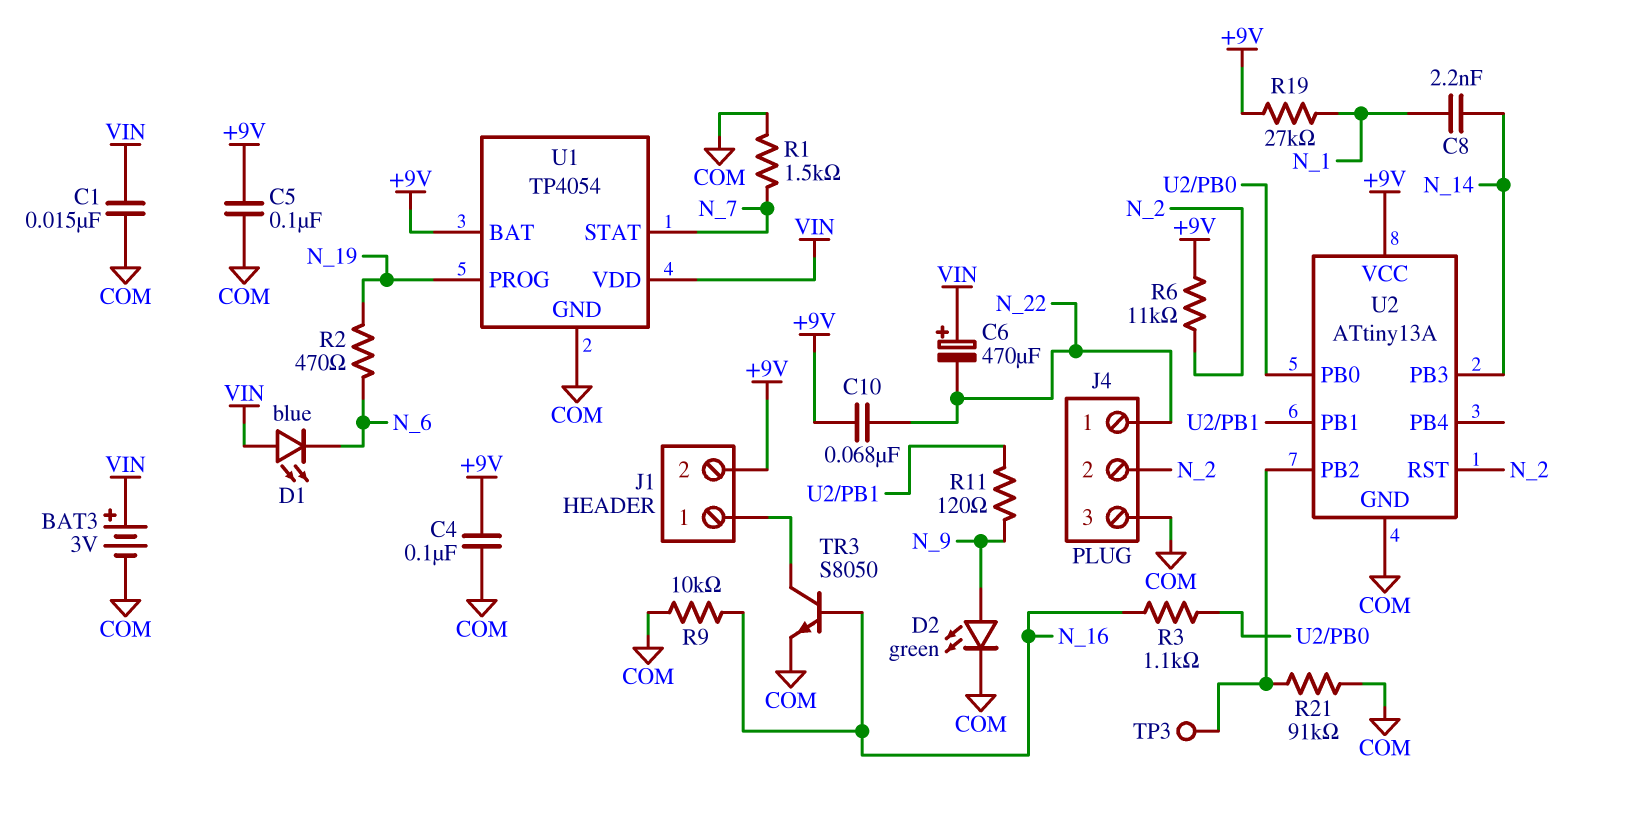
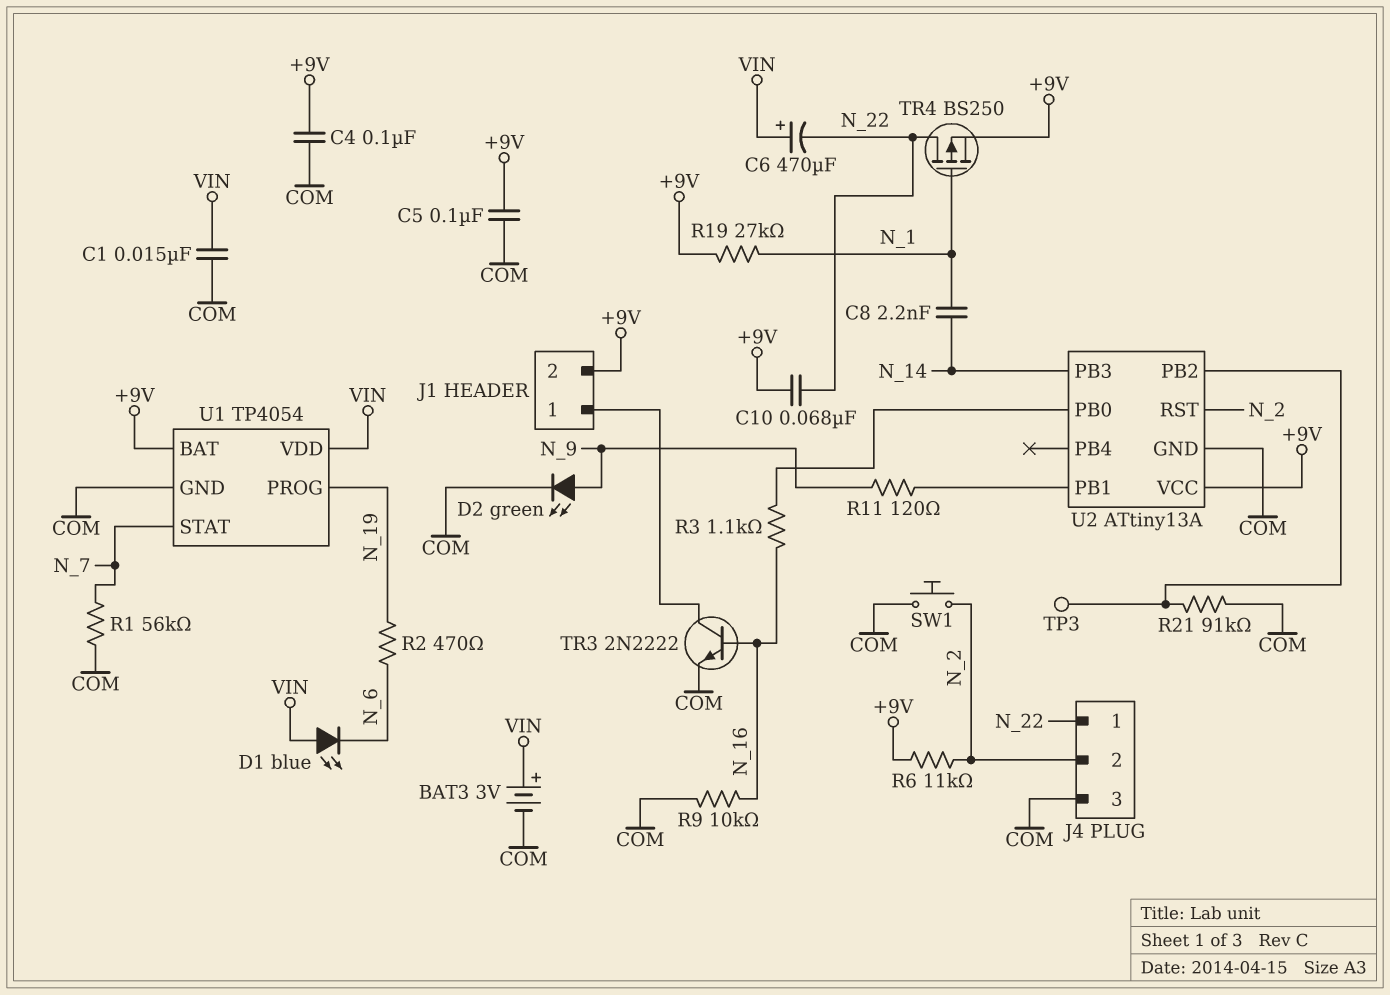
R1: 1.5k (COM, N_7) -> 56k (COM, N_7)
SW1: none -> button (COM, N_2)
TR3: NPN S8050 (B N_16, C J1/1, E COM) -> NPN 2N2222 (B N_16, C J1/1, E COM)
TR4: none -> PMOS BS250 (G N_1, D N_22, S +9V)

